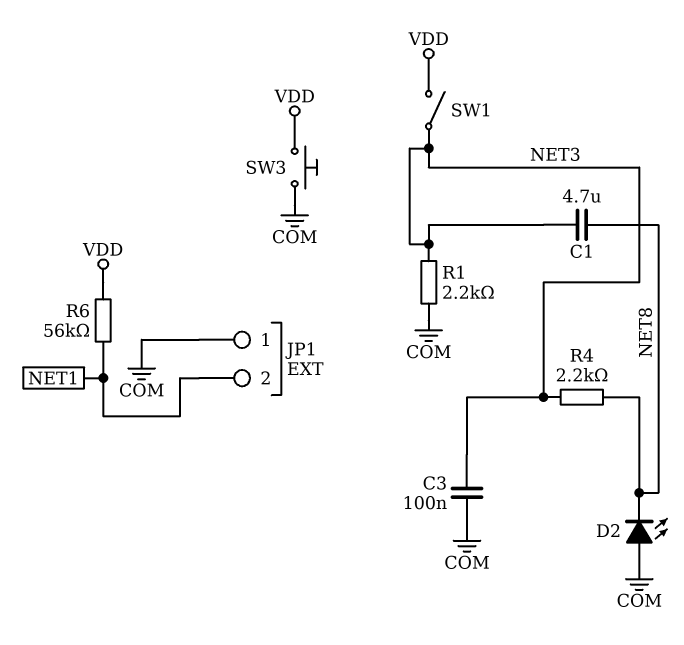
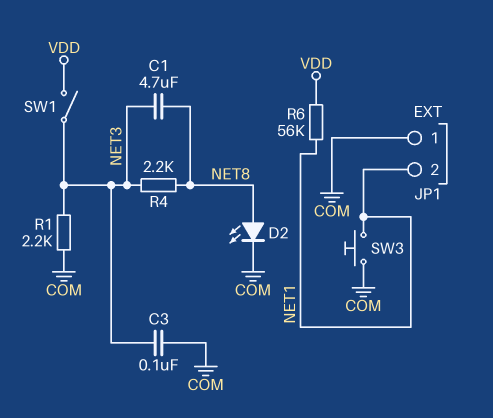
D2: LED (A COM, K NET8) -> LED (A NET8, K COM)
SW3: button (COM, VDD) -> button (COM, NET1)

